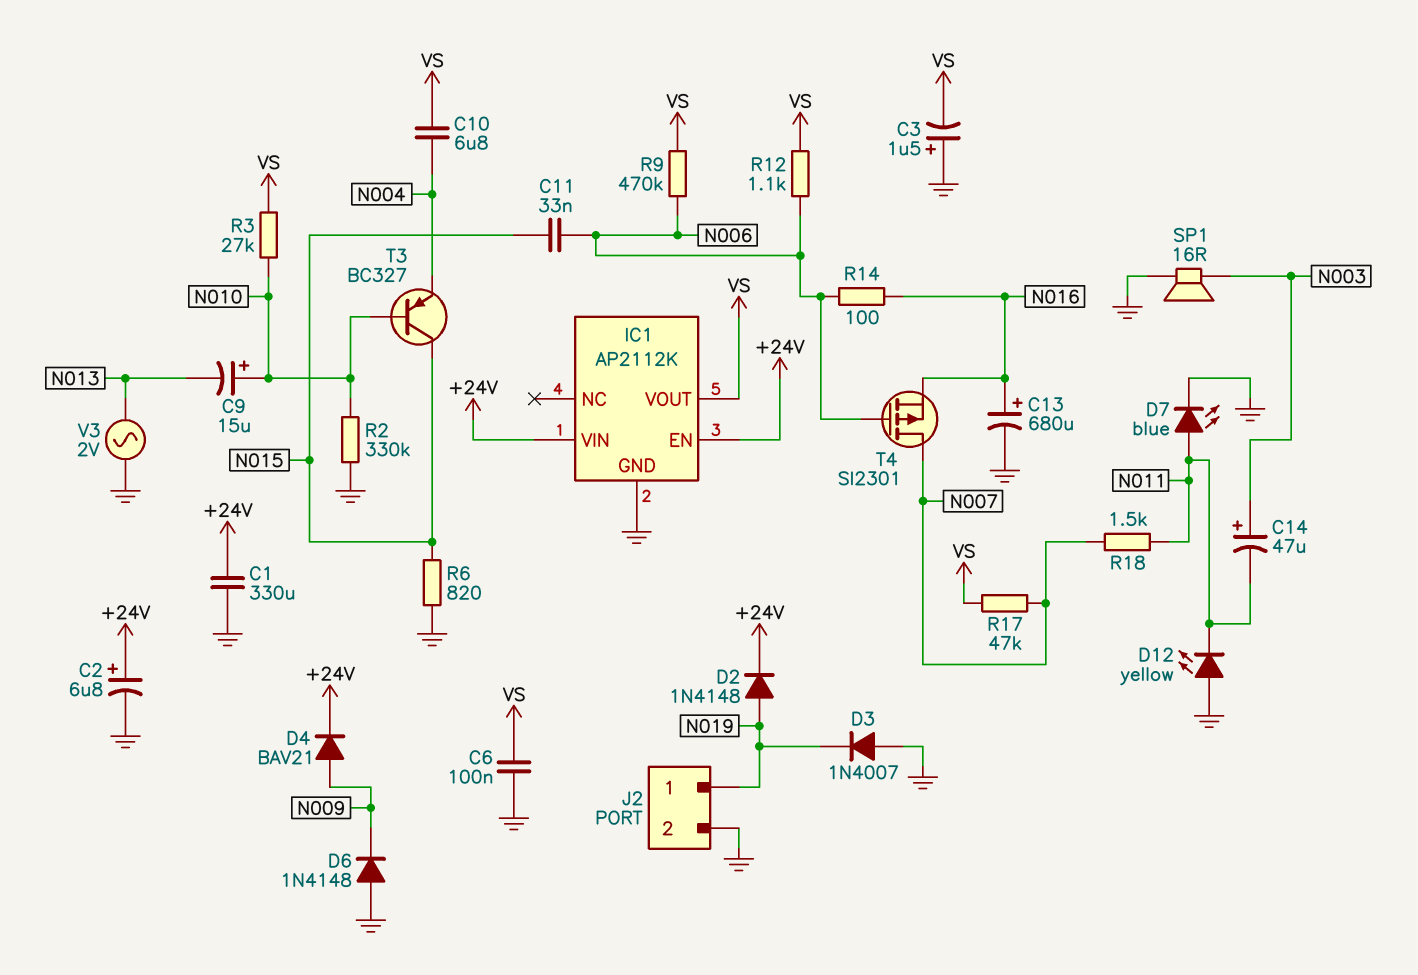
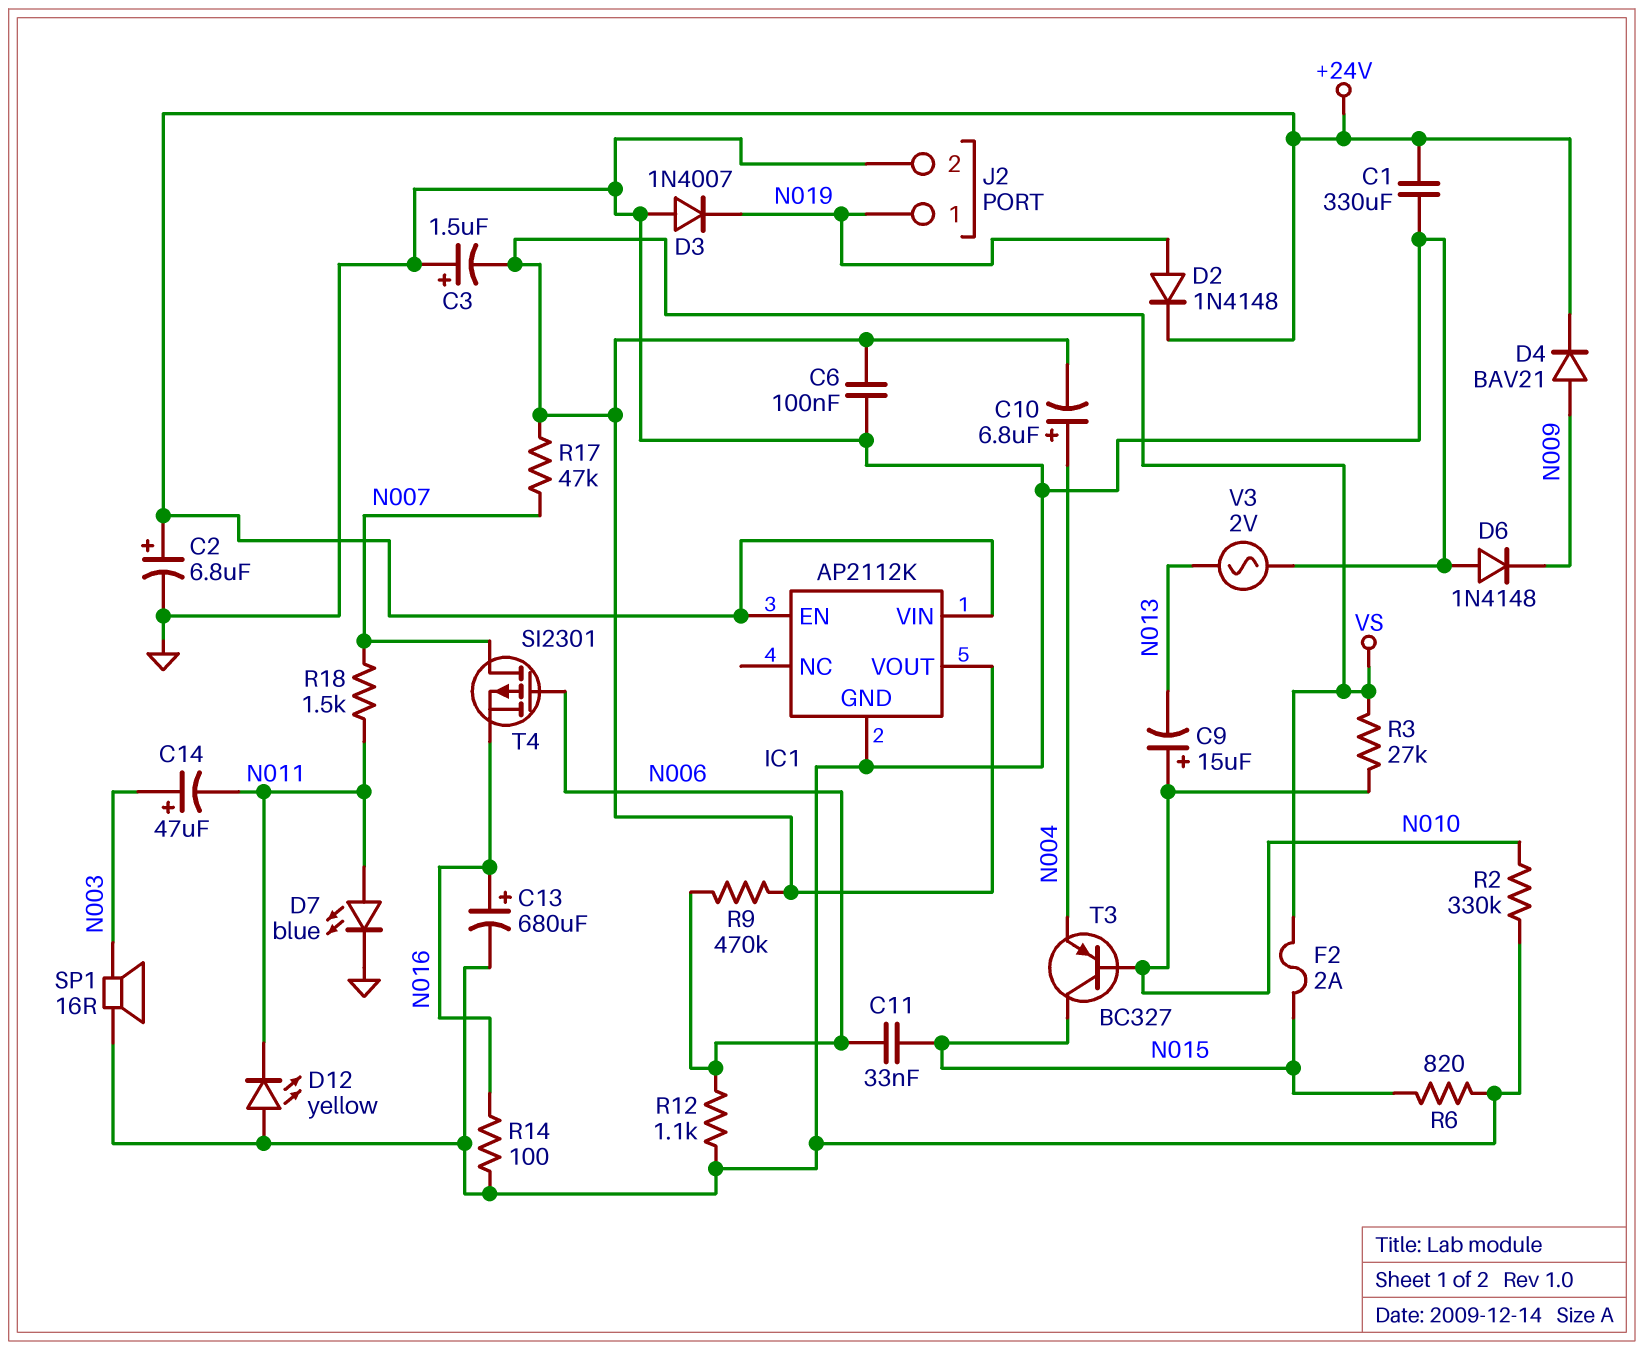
C10: 6.8uF (N004, VS) -> 6.8uF (plus N004, minus VS)
F2: none -> 2A (N015, VS)
R12: 1.1k (N006, VS) -> 1.1k (GND, N006)
R14: 100 (N006, N016) -> 100 (GND, N016)

